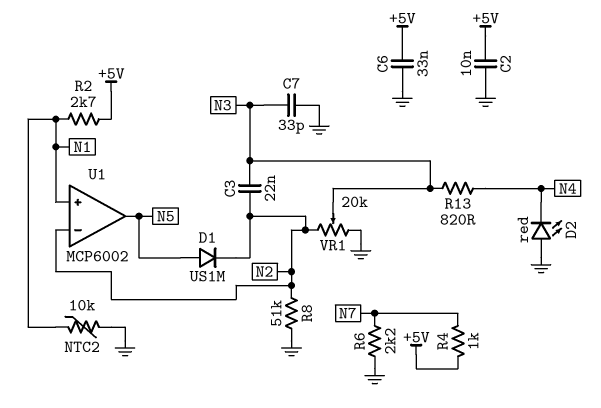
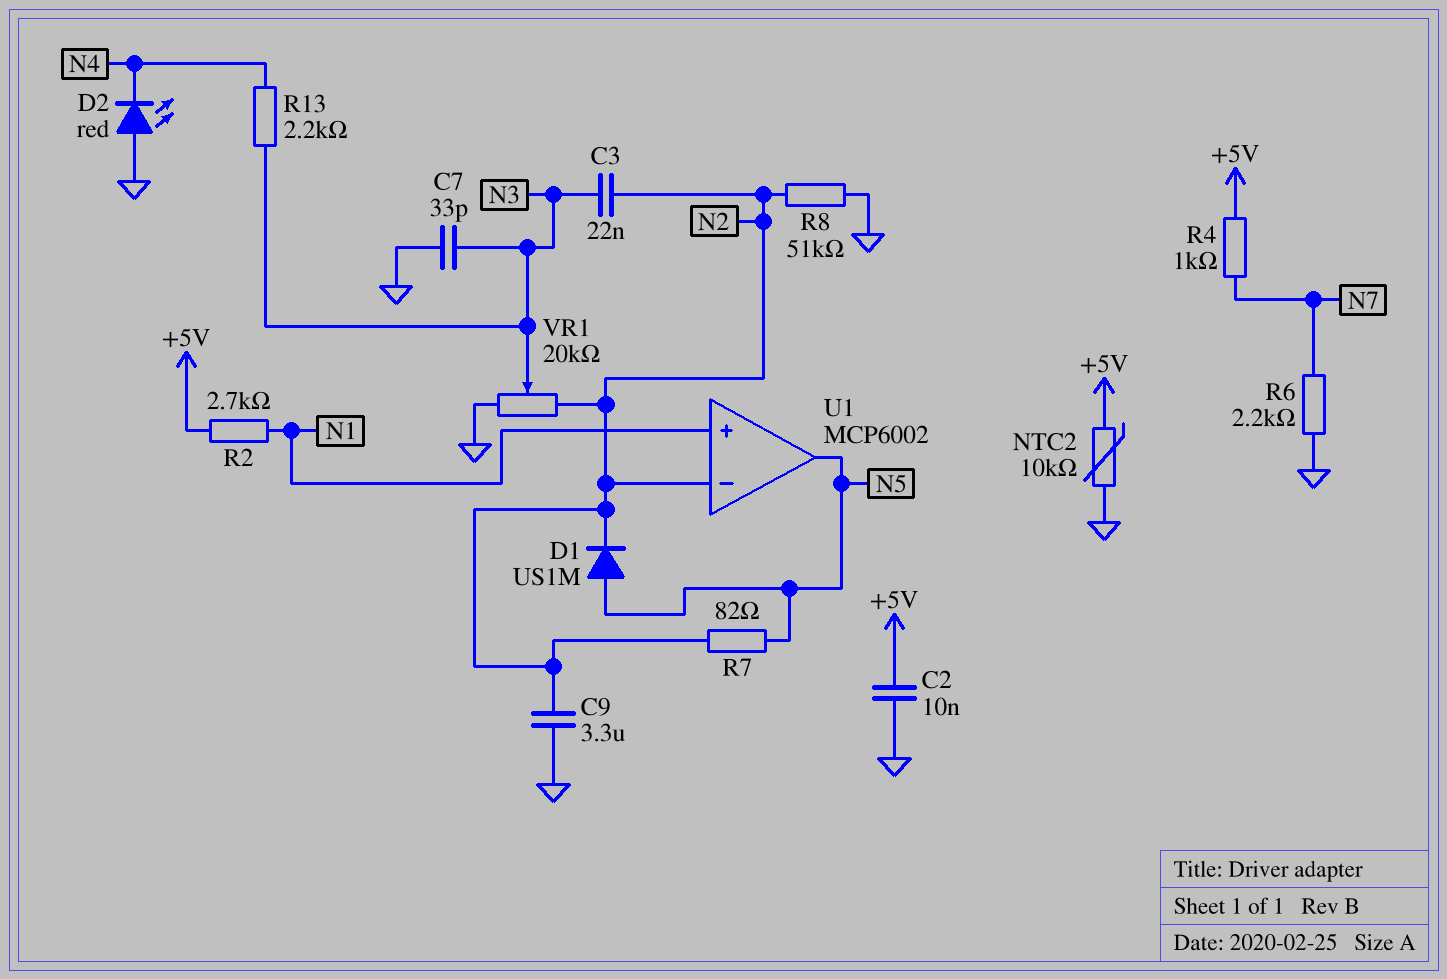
C6: 33nF (+5V, GND) -> none
C9: none -> 3.3uF (GND, N2)
NTC2: 10k (GND, N1) -> 10k (+5V, GND)
R7: none -> 82 (N2, N5)
R13: 820 (N3, N4) -> 2.2k (N3, N4)

